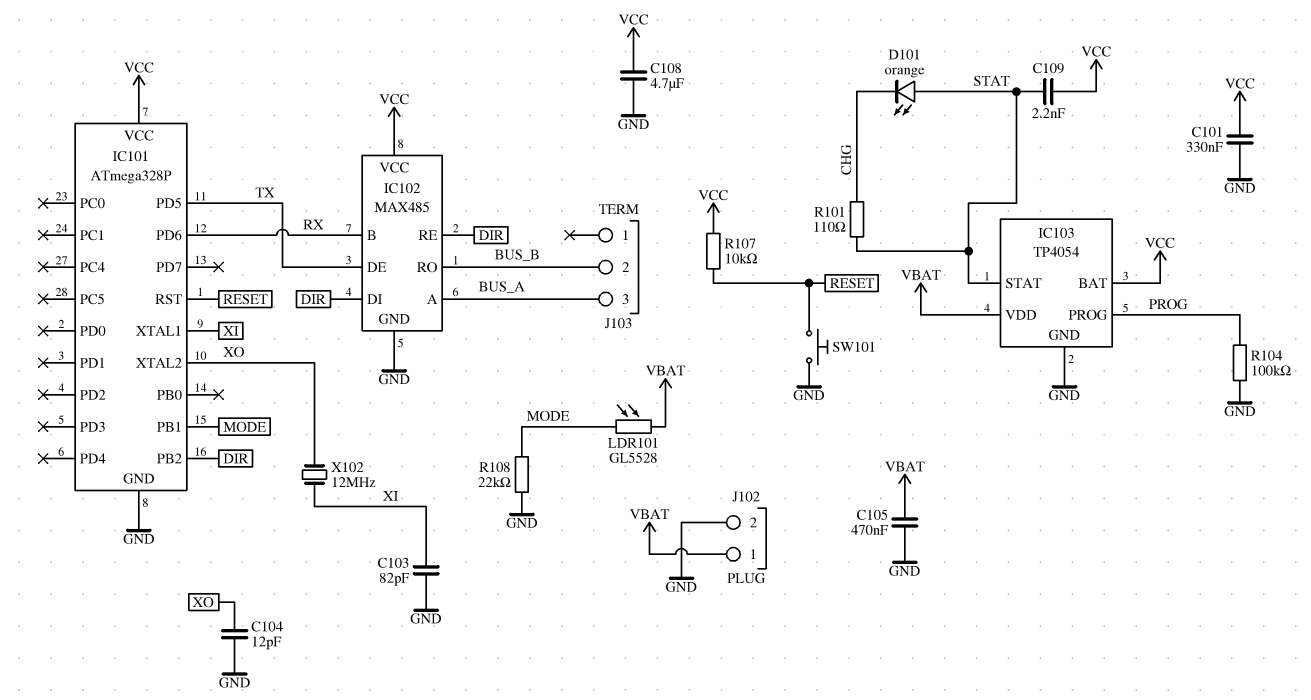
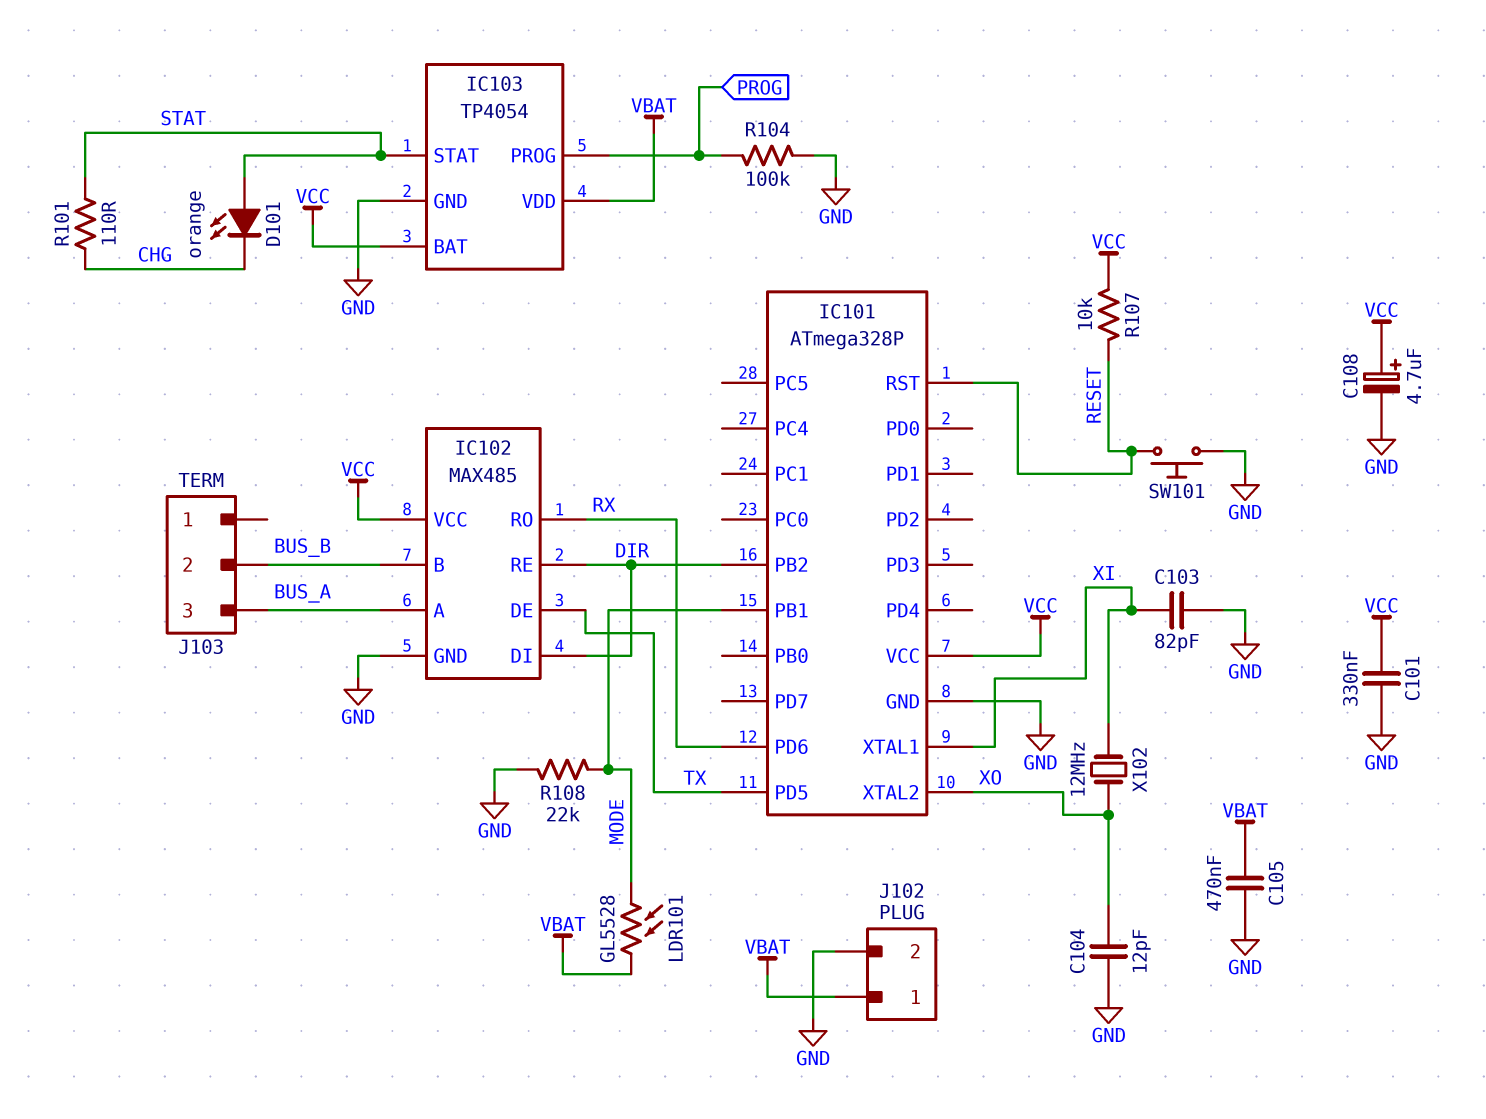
C108: 4.7uF (GND, VCC) -> 4.7uF (plus VCC, minus GND)
C109: 2.2nF (STAT, VCC) -> none
IC102 pin B: RX -> BUS_B
IC102 pin RO: BUS_B -> RX

